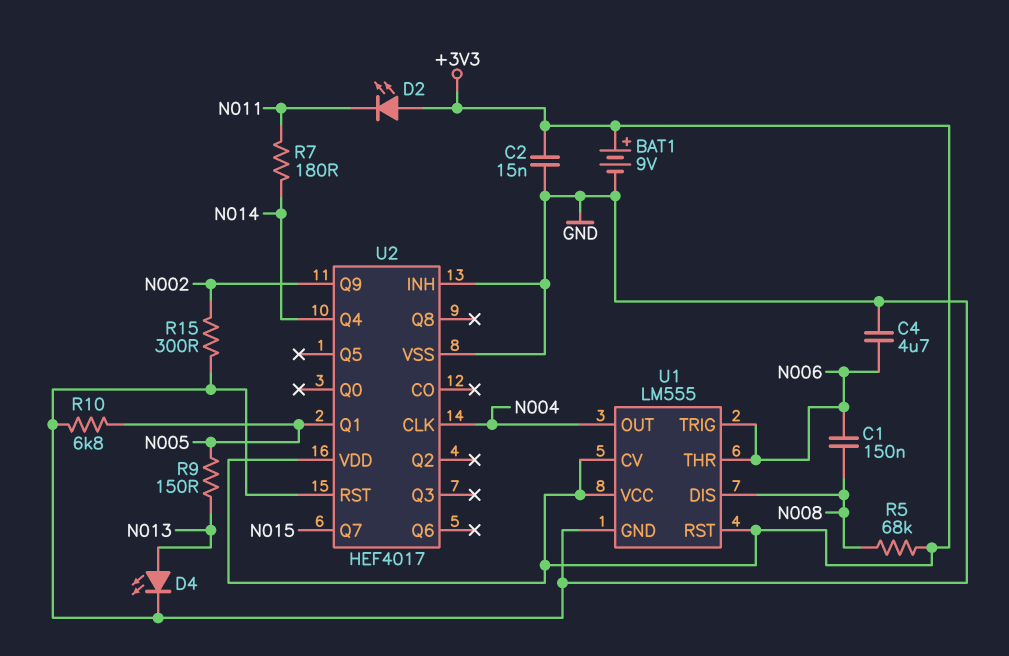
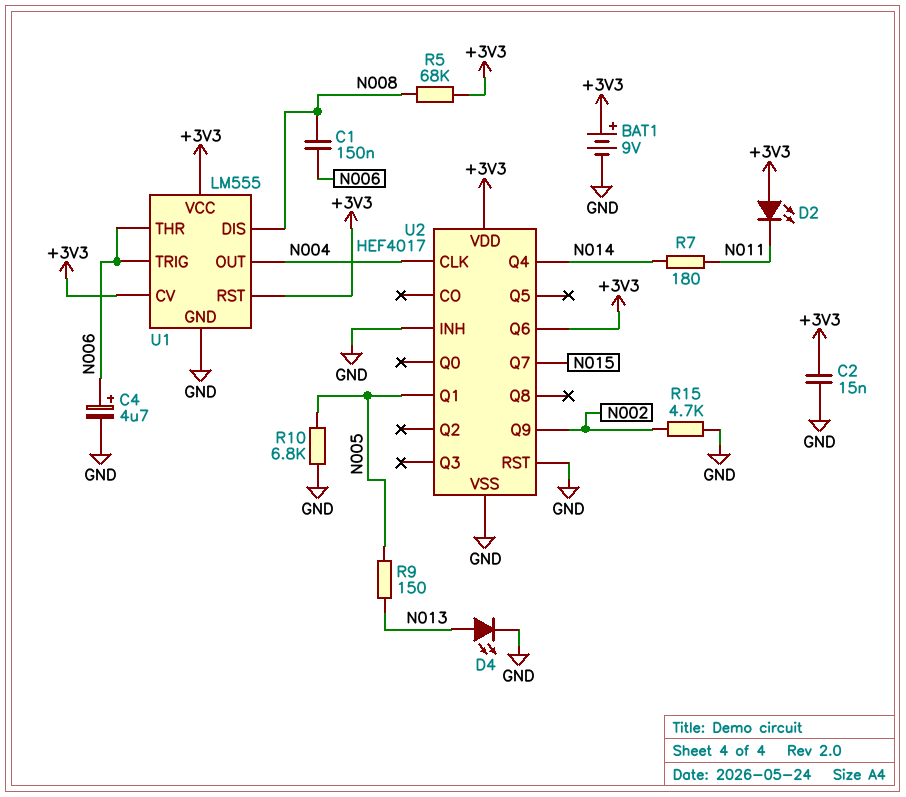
C4: 4.7uF (GND, N006) -> 4.7uF (plus N006, minus GND)
R15: 300 (GND, N002) -> 4.7k (GND, N002)
U2 pin Q6: none -> +3V3

